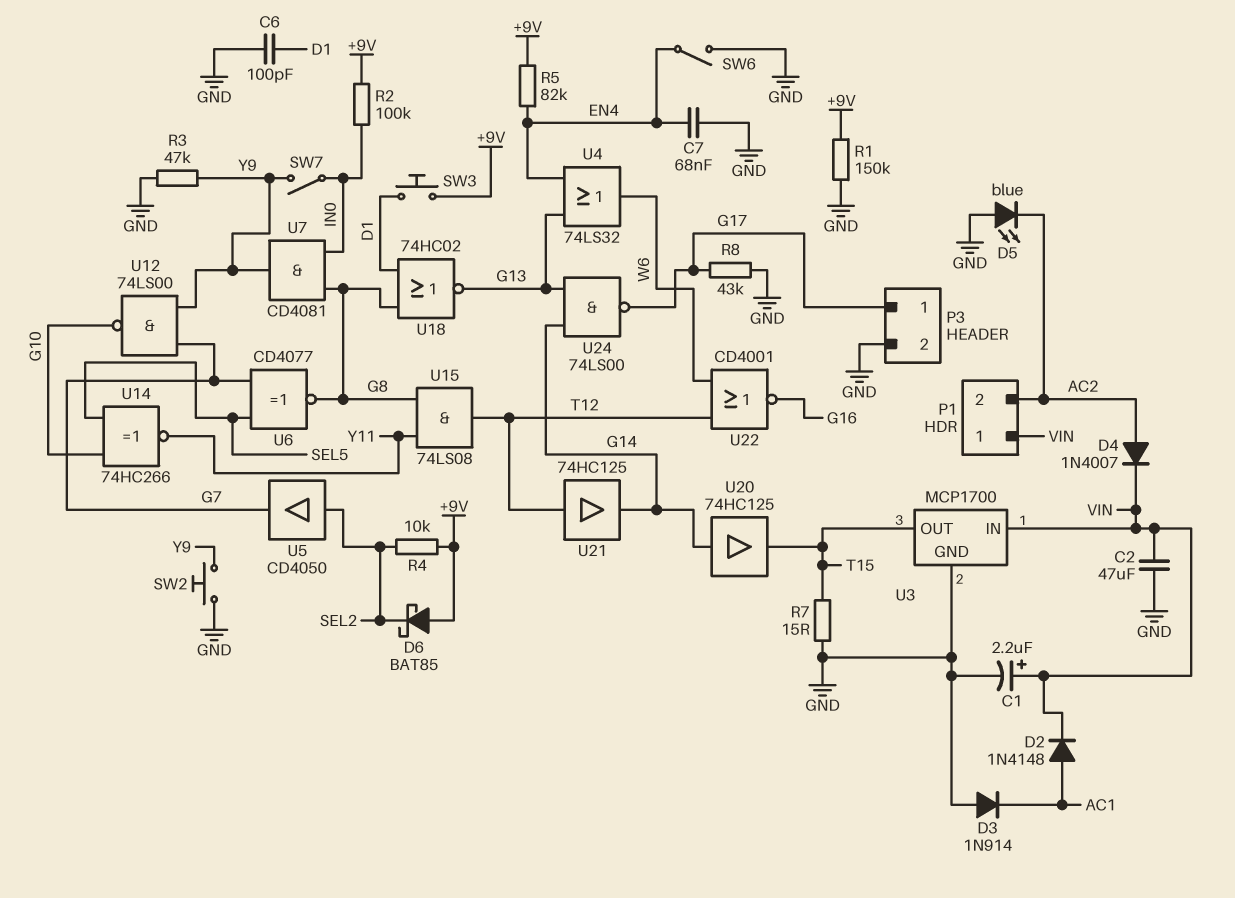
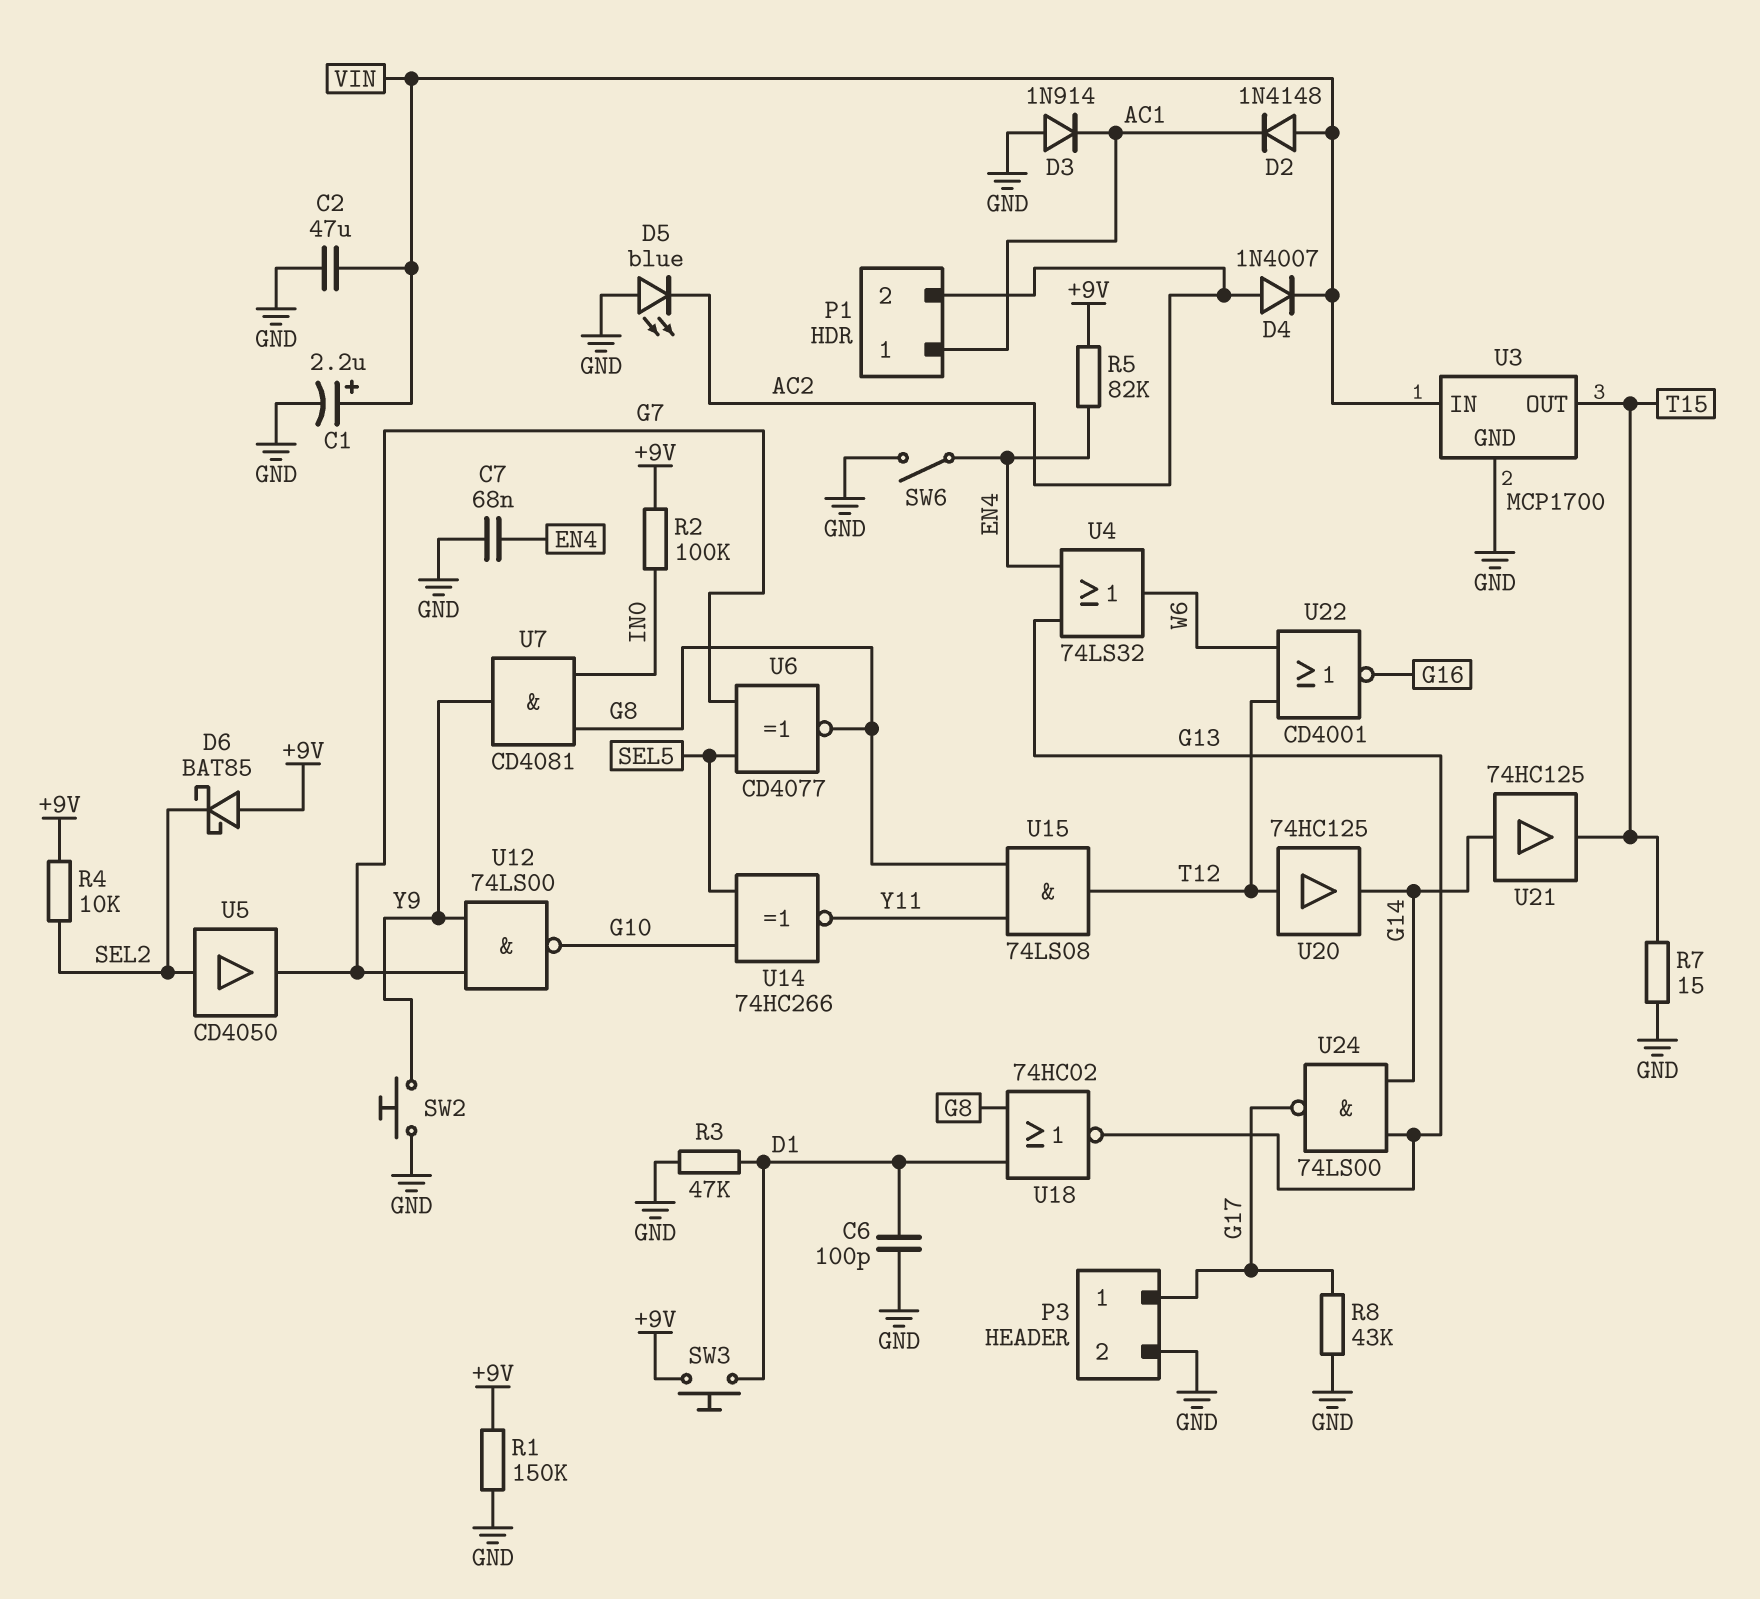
D2: diode 1N4148 (A AC1, K VIN) -> diode 1N4148 (A VIN, K AC1)
P1 pin 1: VIN -> AC1
R3: 47k (GND, Y9) -> 47k (D1, GND)
SW7: switch (IN0, Y9) -> none
U20: buffer 74HC125 (in G14, out T15) -> buffer 74HC125 (in T12, out G14)
U21: buffer 74HC125 (in T12, out G14) -> buffer 74HC125 (in G14, out T15)

